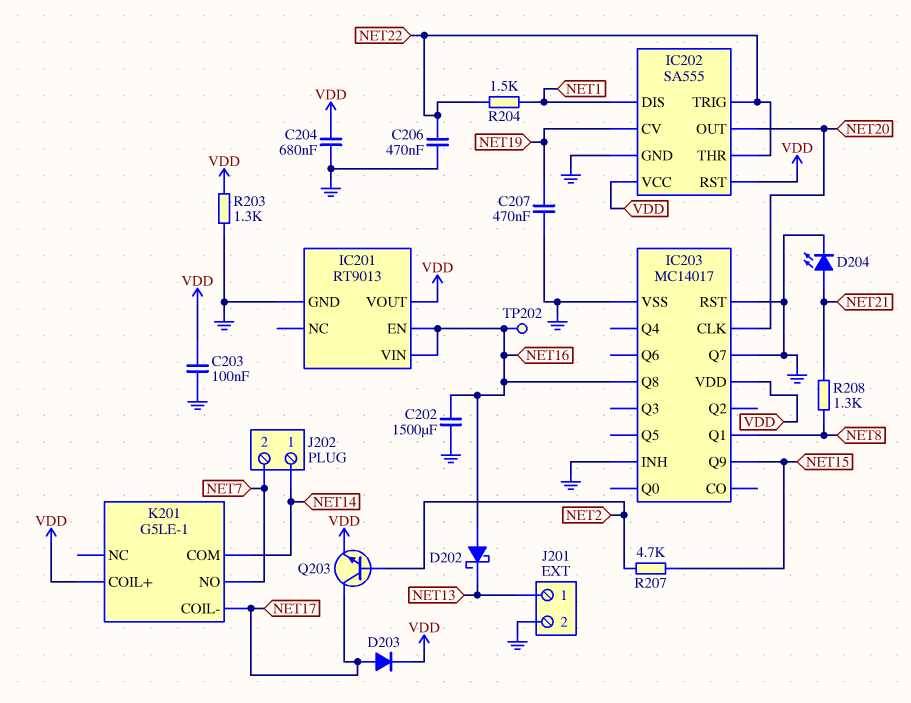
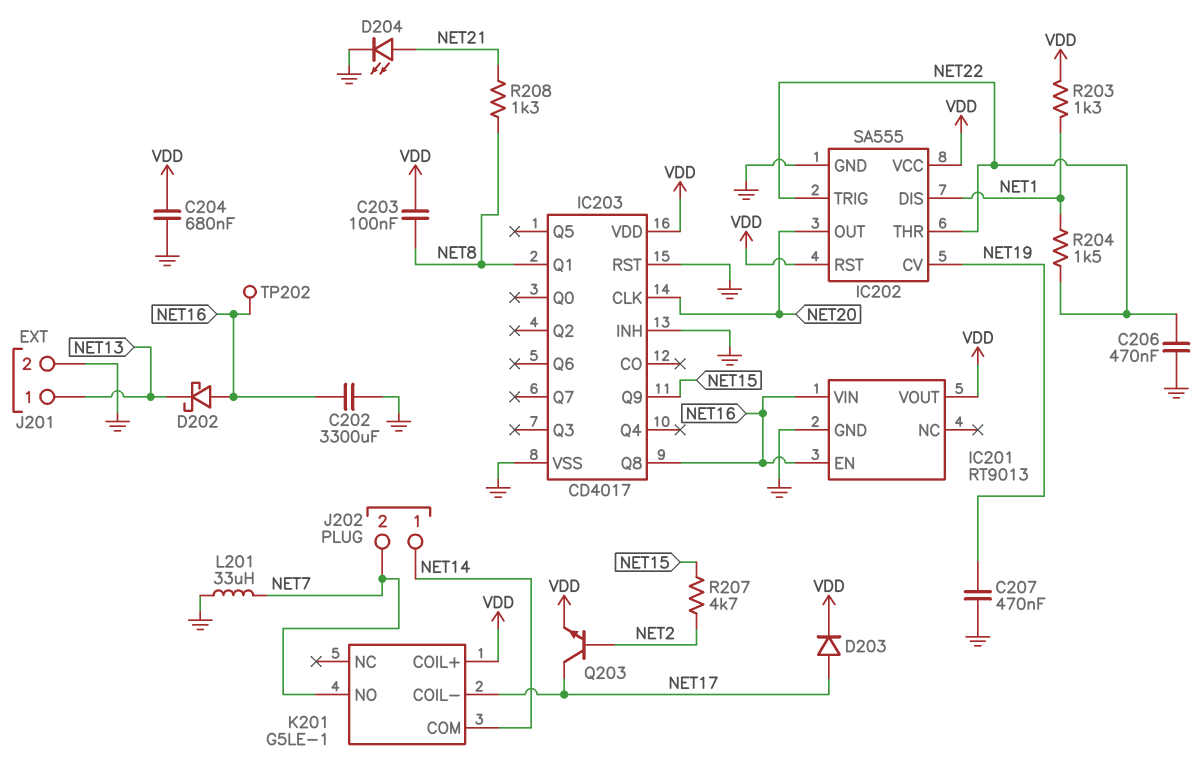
C202: 1500uF (GND, NET16) -> 3300uF (GND, NET16)
C203: 100nF (GND, VDD) -> 100nF (NET8, VDD)
IC203: MC14017 -> CD4017
IC203 pin Q7: GND -> none
L201: none -> 33uH (GND, NET7)
R203: 1.3k (GND, VDD) -> 1.3k (NET1, VDD)

